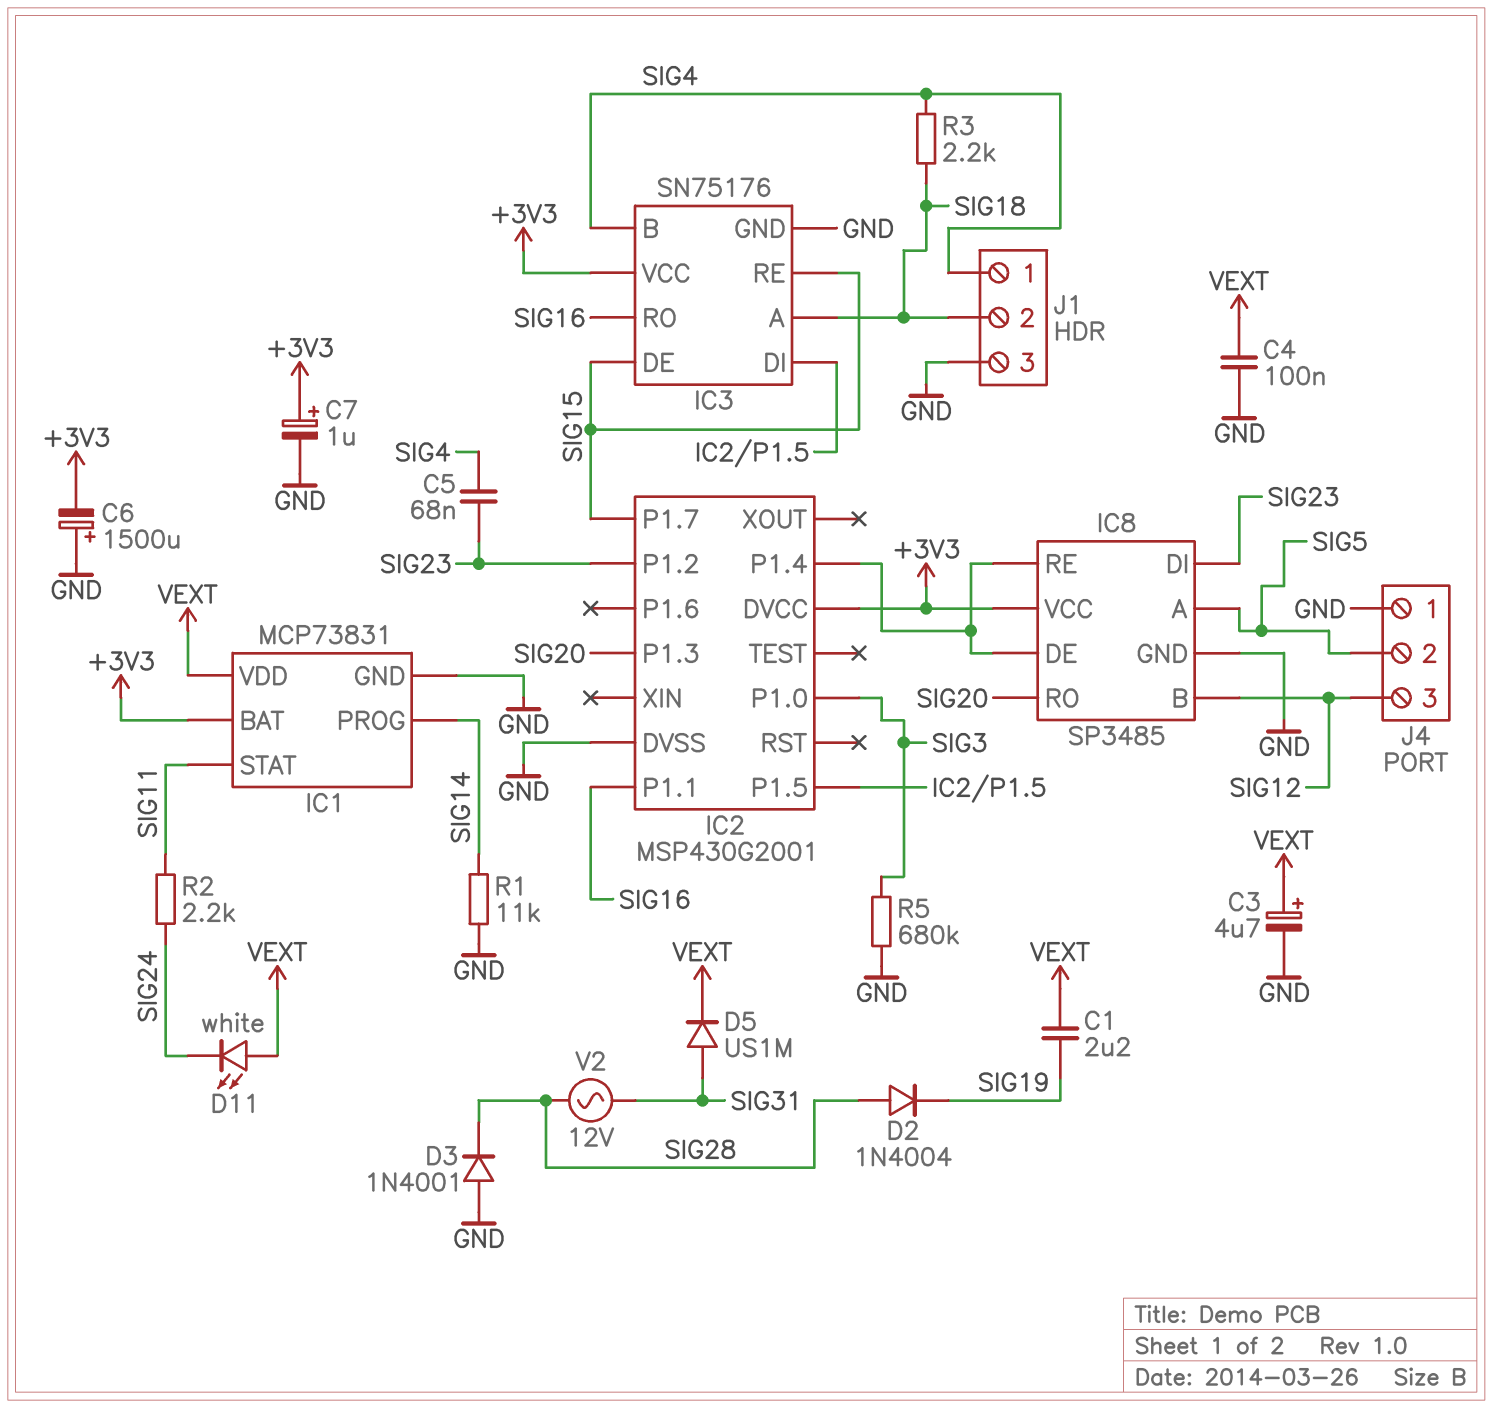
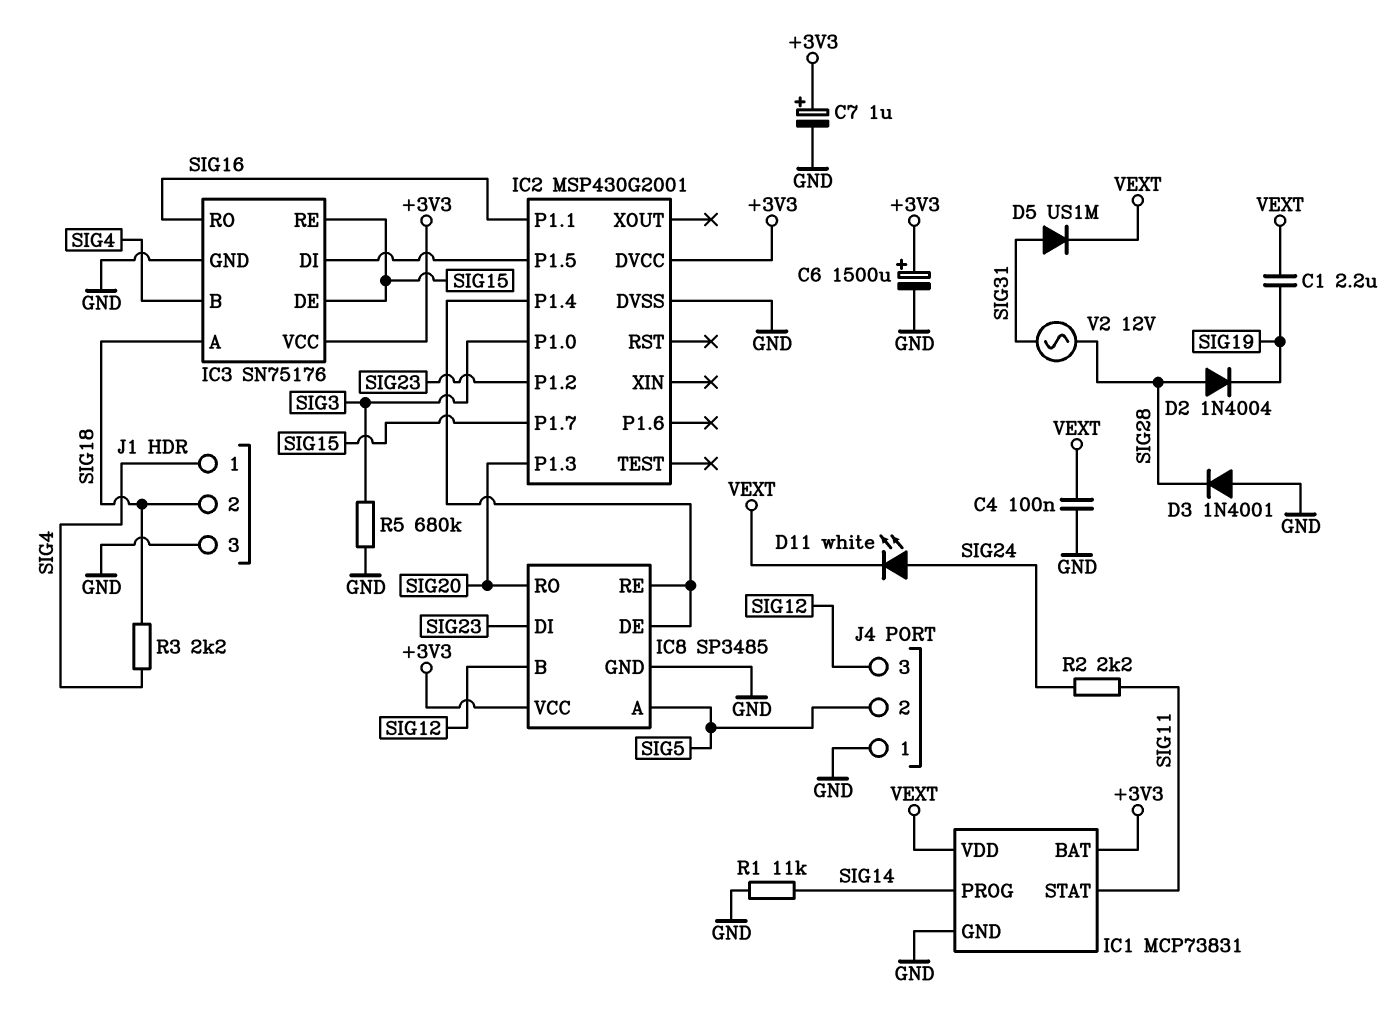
C3: 4.7uF (plus VEXT, minus GND) -> none
C5: 68nF (SIG4, SIG23) -> none
C6: 1500uF (plus GND, minus +3V3) -> 1500uF (plus +3V3, minus GND)
D11: LED white (A VEXT, K SIG24) -> LED white (A SIG24, K VEXT)

